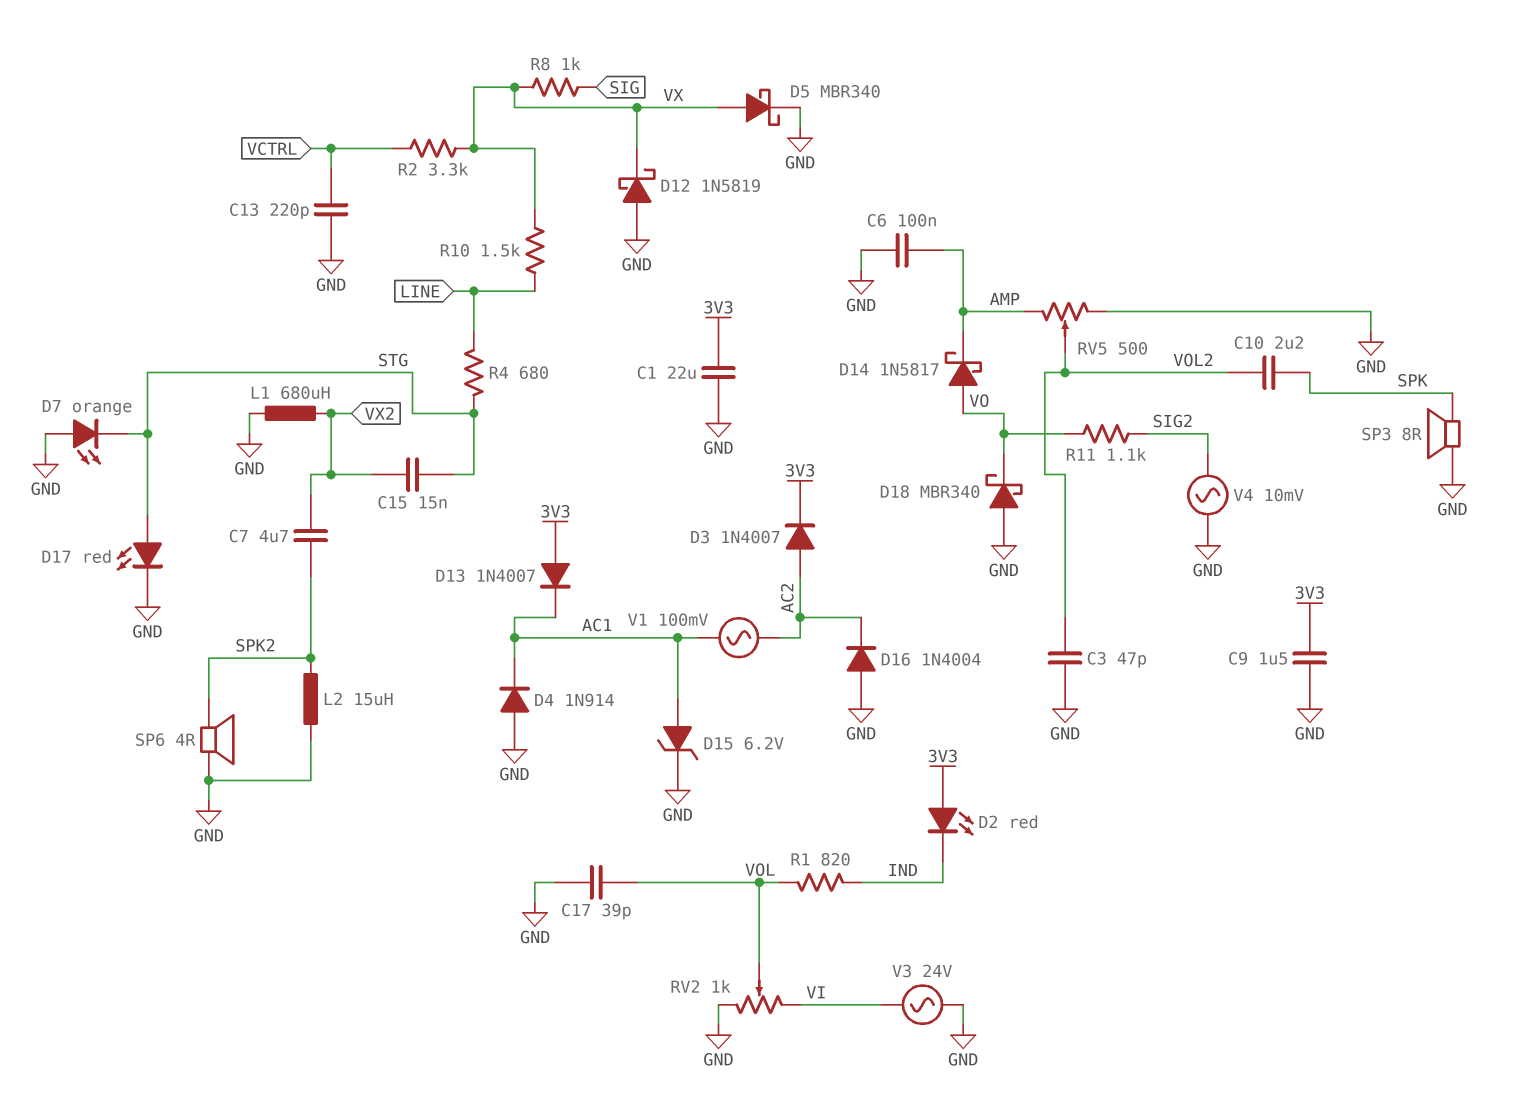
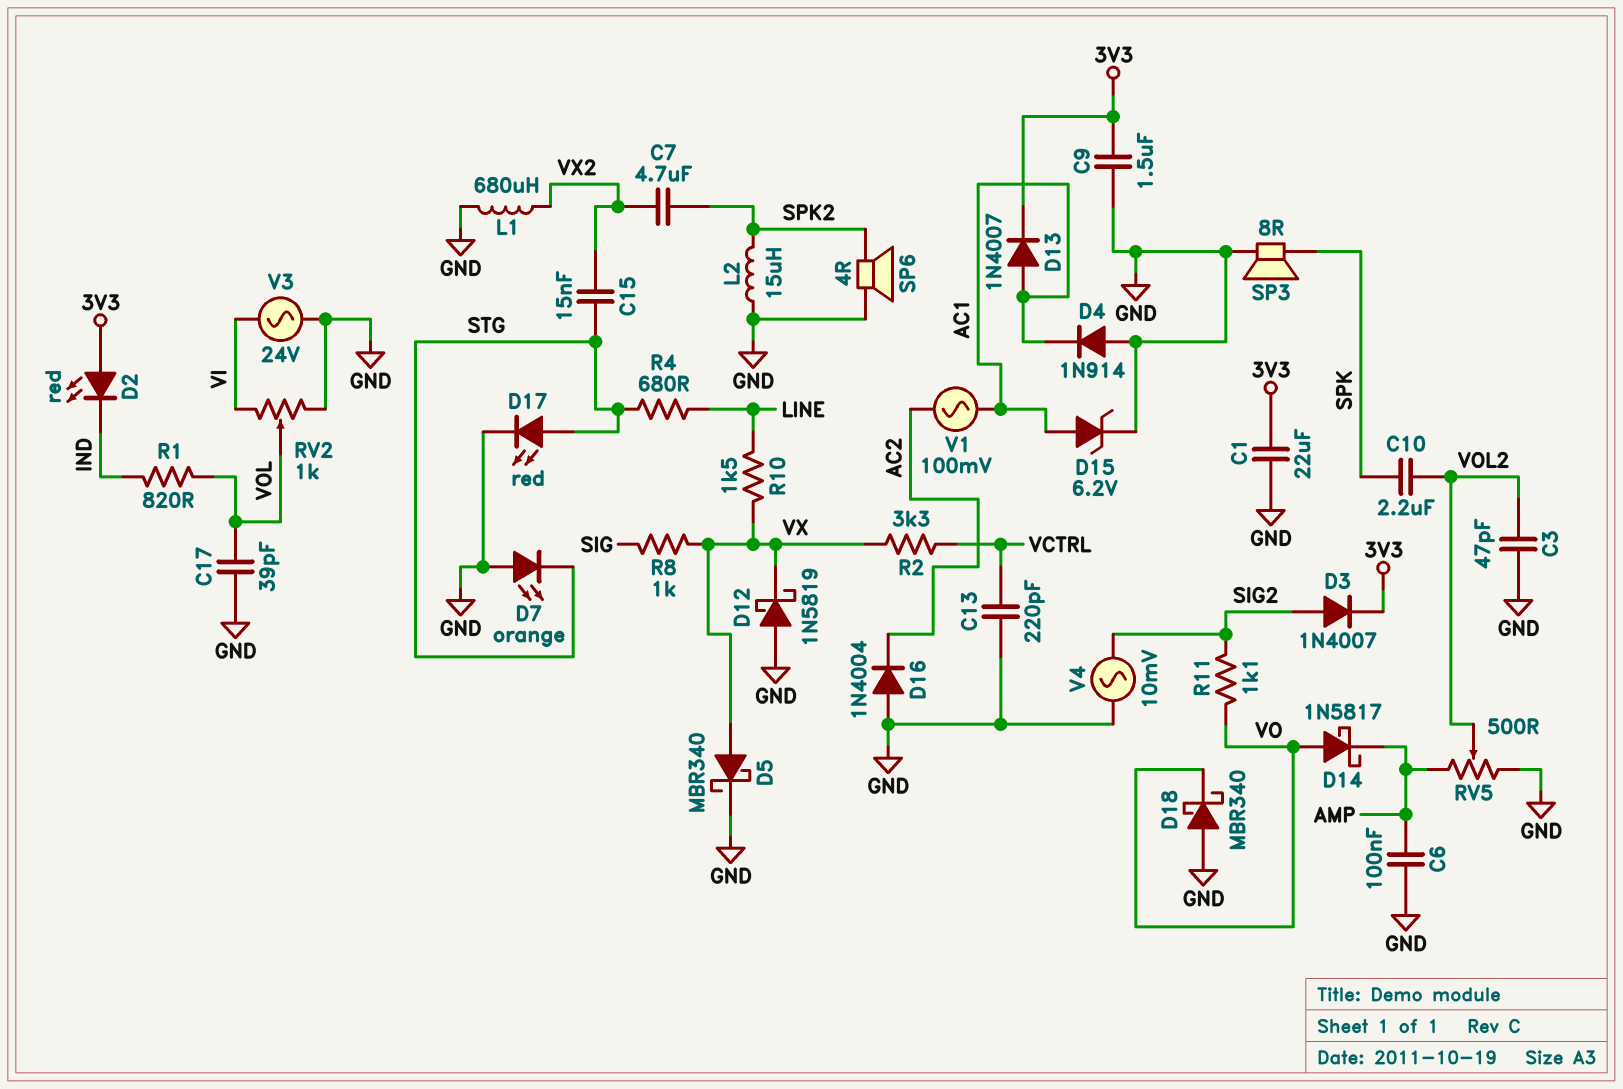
D3: diode 1N4007 (A AC2, K 3V3) -> diode 1N4007 (A SIG2, K 3V3)
D13: diode 1N4007 (A 3V3, K AC1) -> diode 1N4007 (A AC1, K 3V3)

